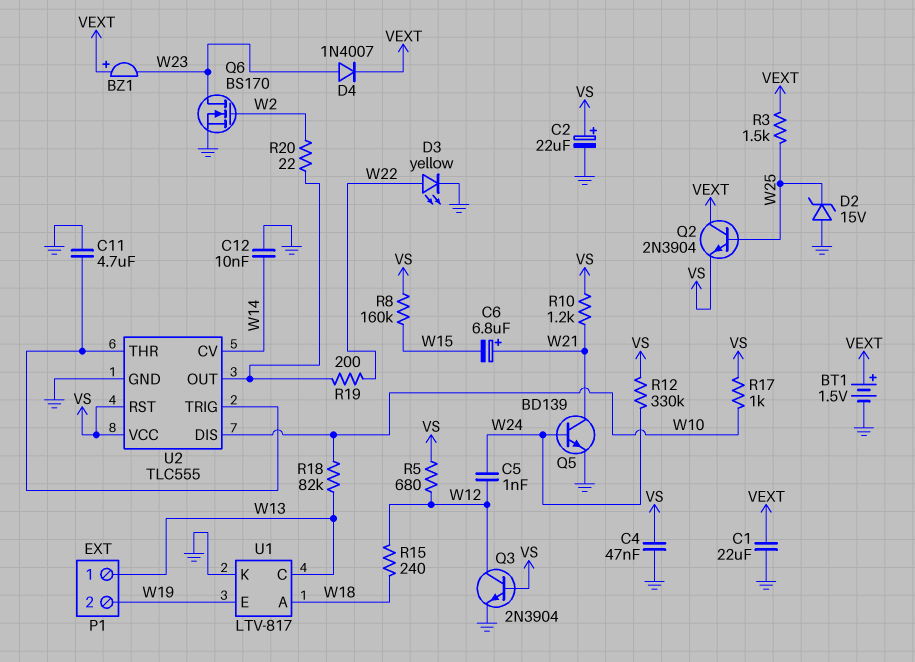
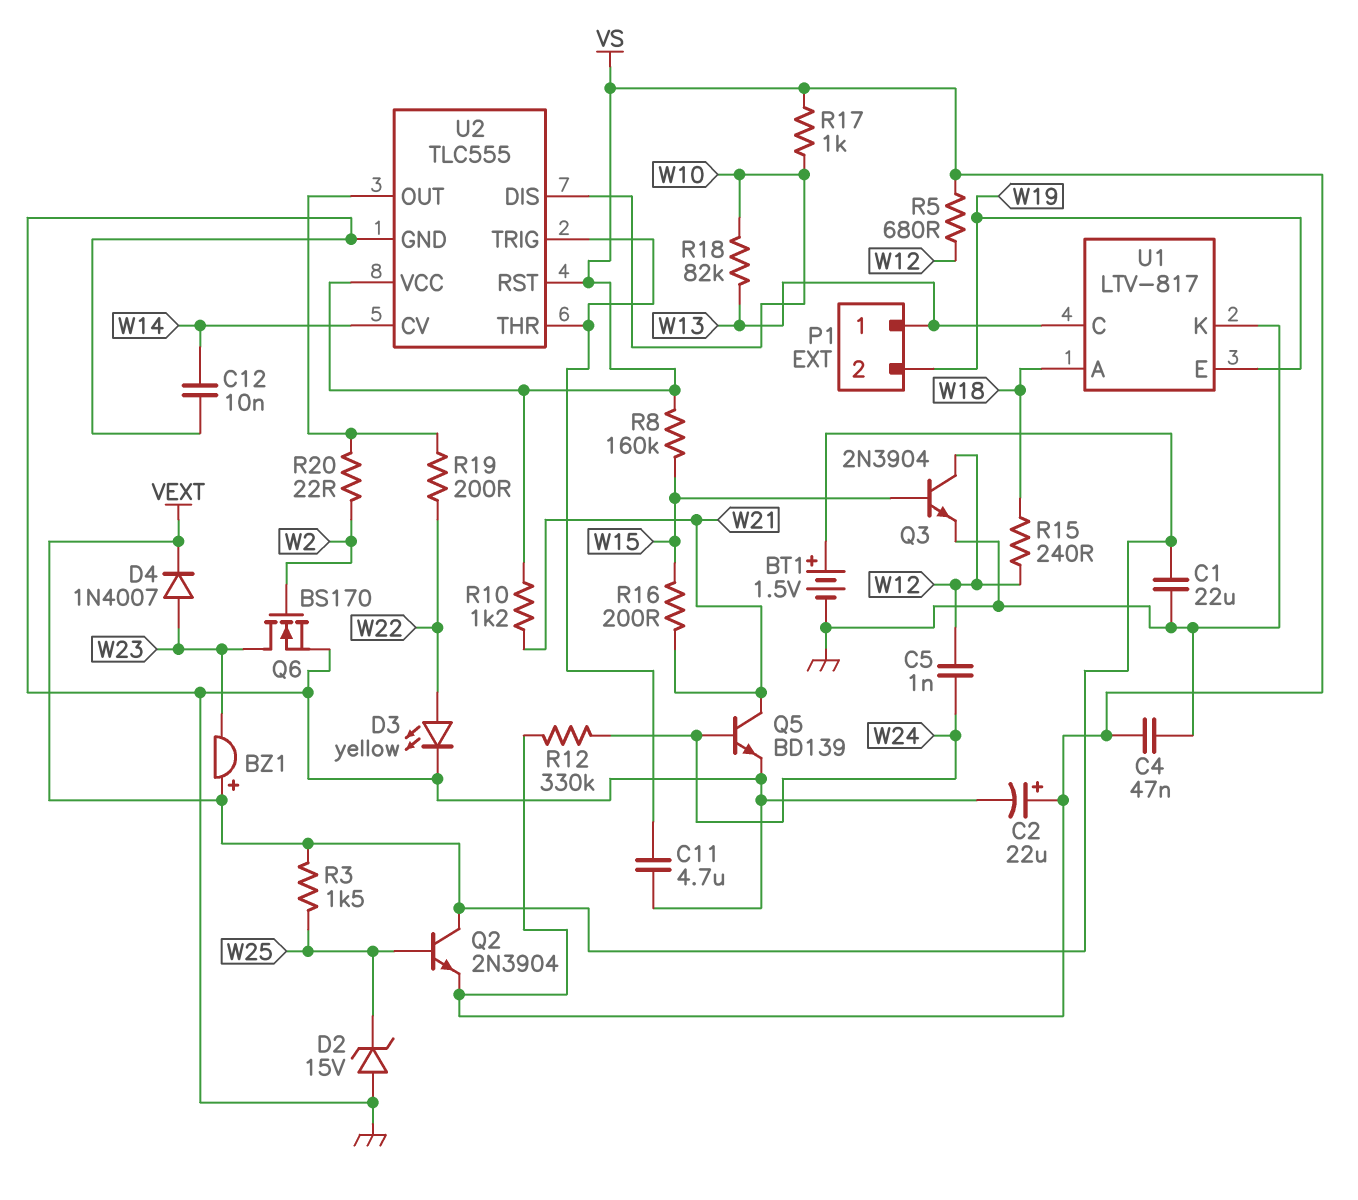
C6: 6.8uF (plus W21, minus W15) -> none
Q3: NPN 2N3904 (B VS, C W12, E GND) -> NPN 2N3904 (B W15, C W12, E GND)
R16: none -> 200 (W15, W21)

